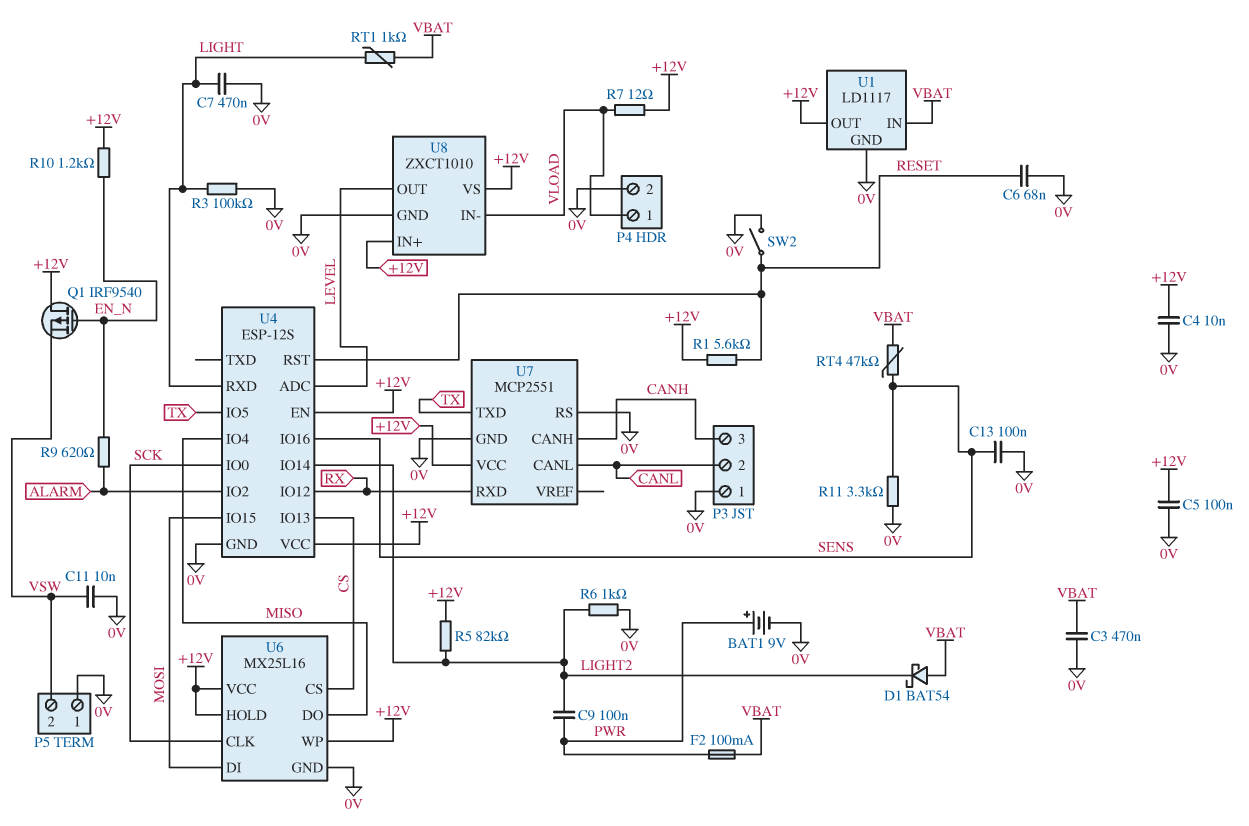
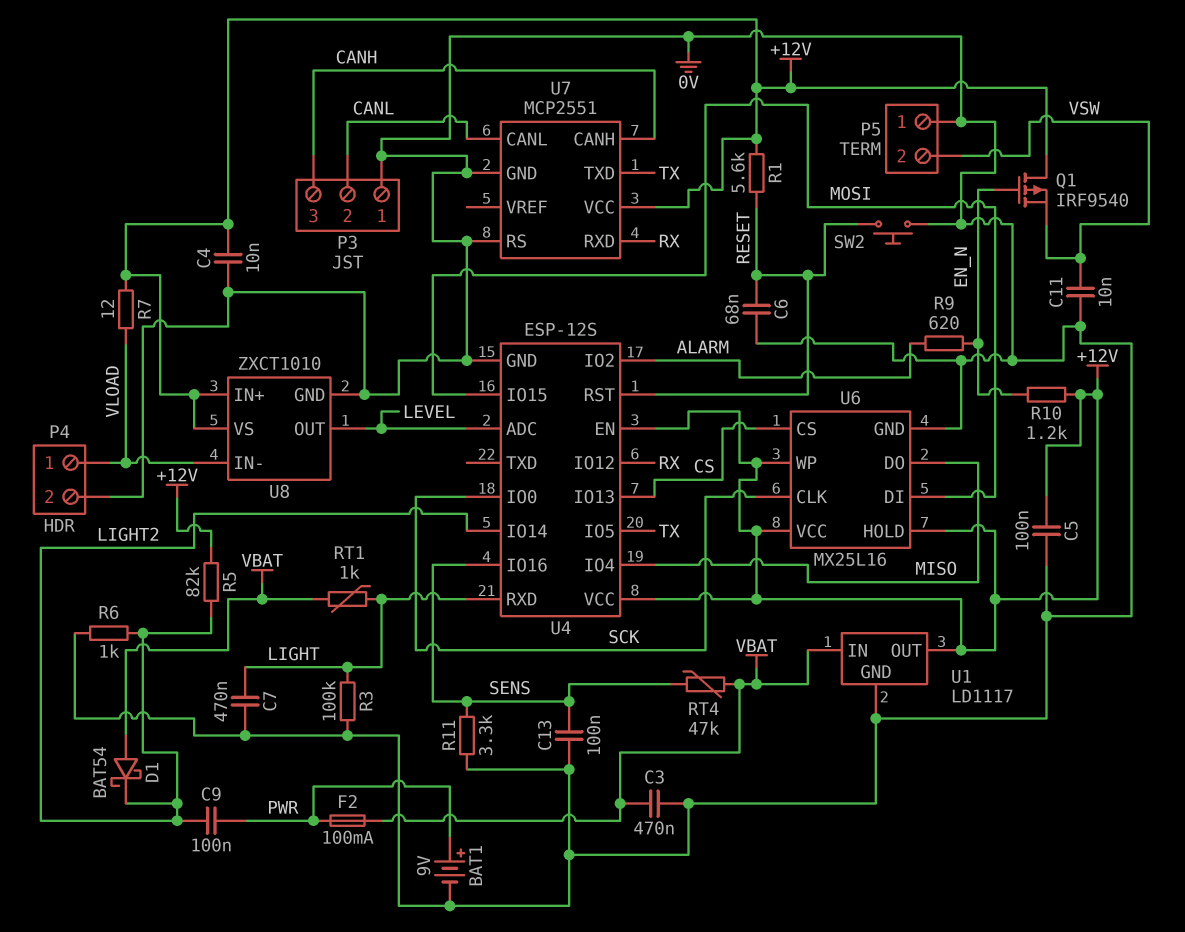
SW2: switch (0V, RESET) -> button (0V, RESET)

